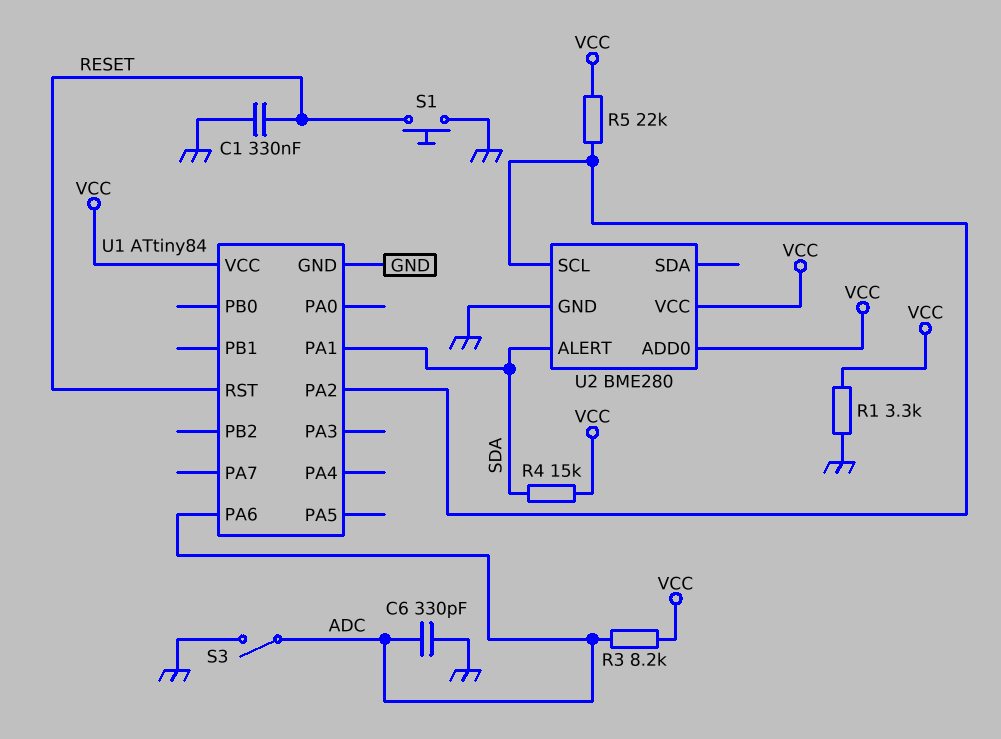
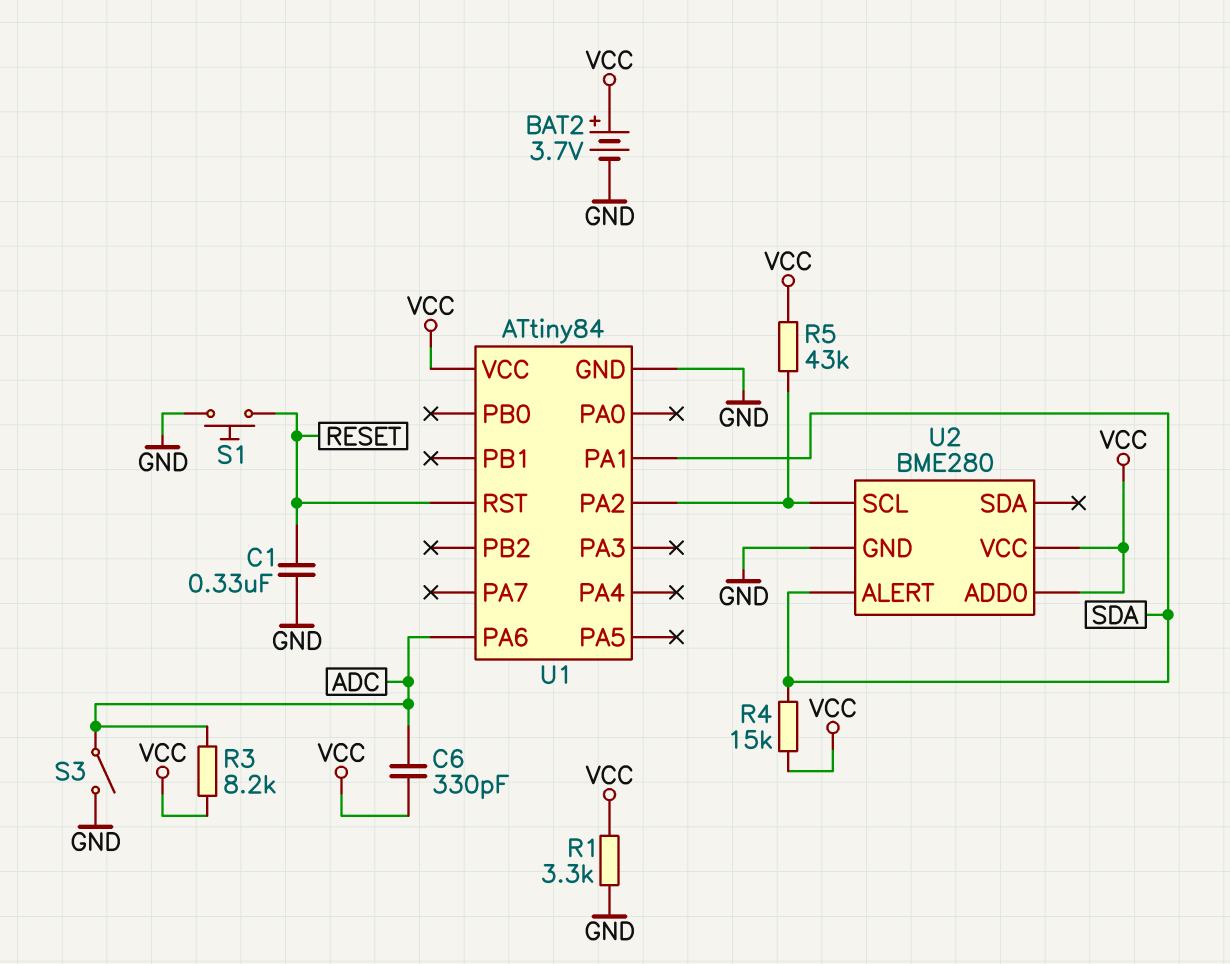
BAT2: none -> 3.7V (plus VCC, minus GND)
C6: 330pF (ADC, GND) -> 330pF (ADC, VCC)
R5: 22k (U1/PA2, VCC) -> 43k (U1/PA2, VCC)

